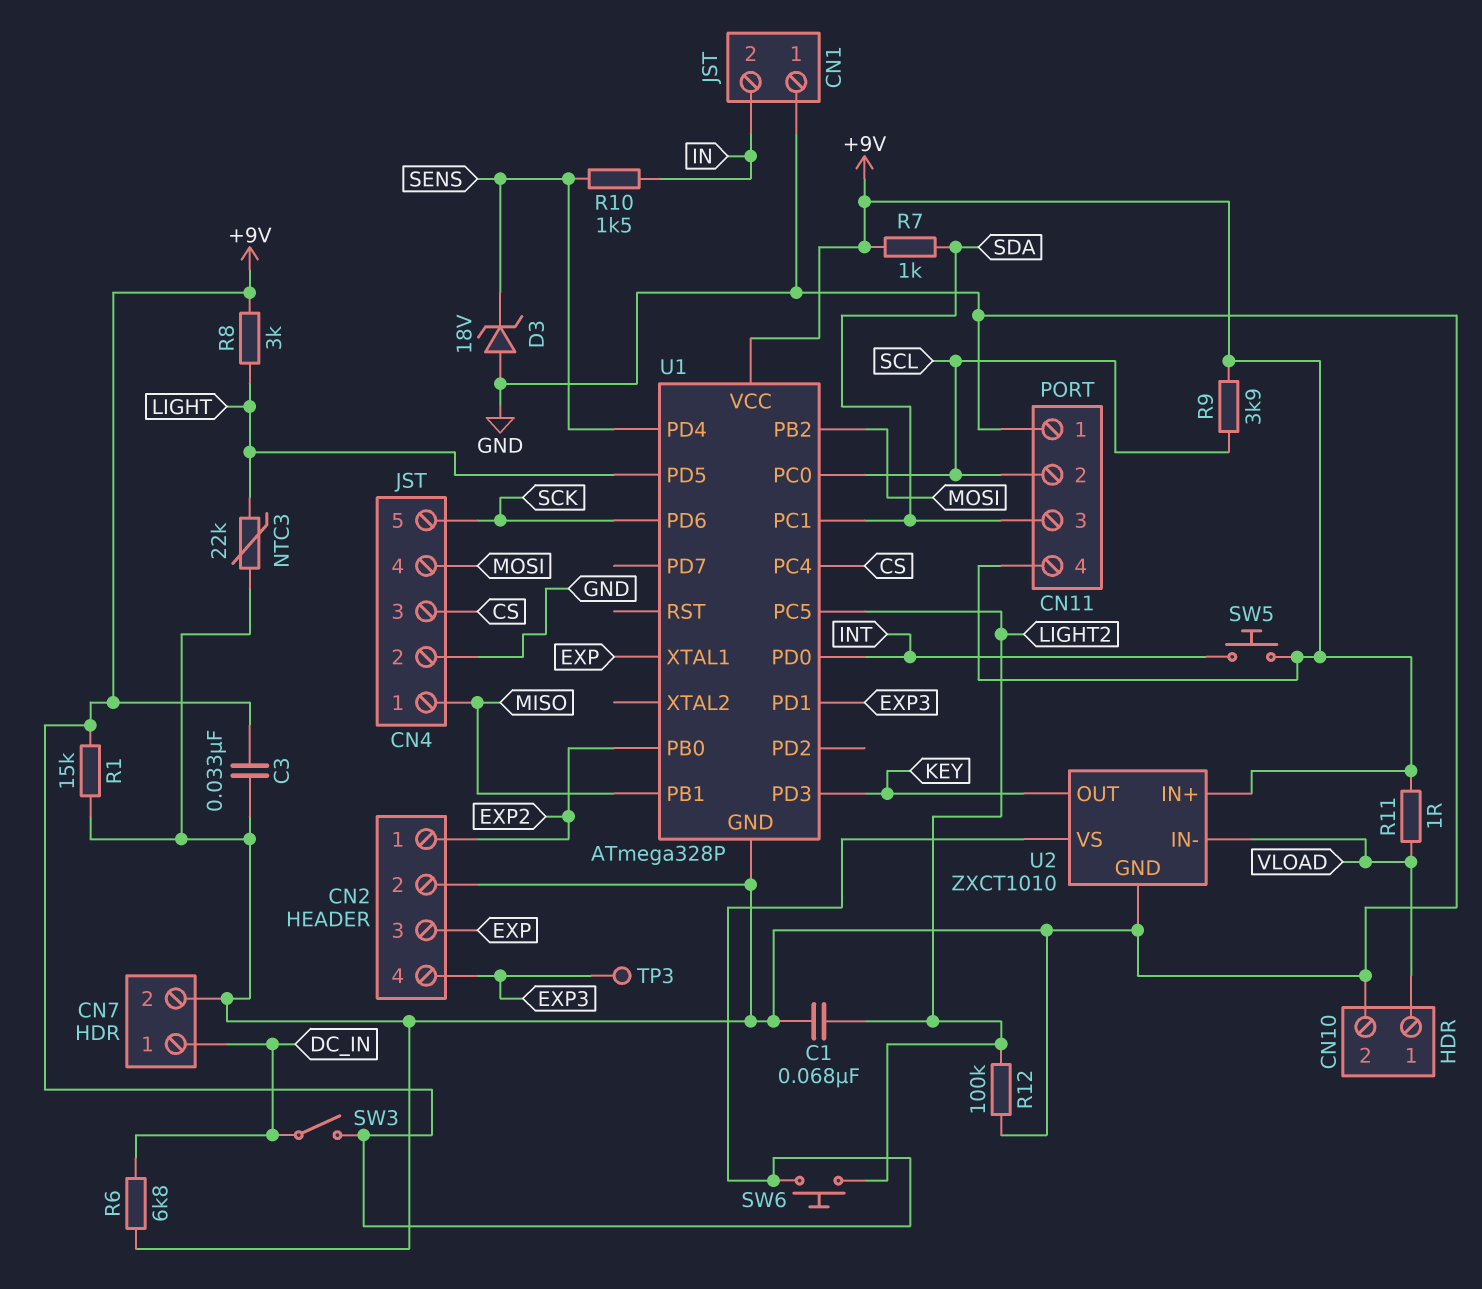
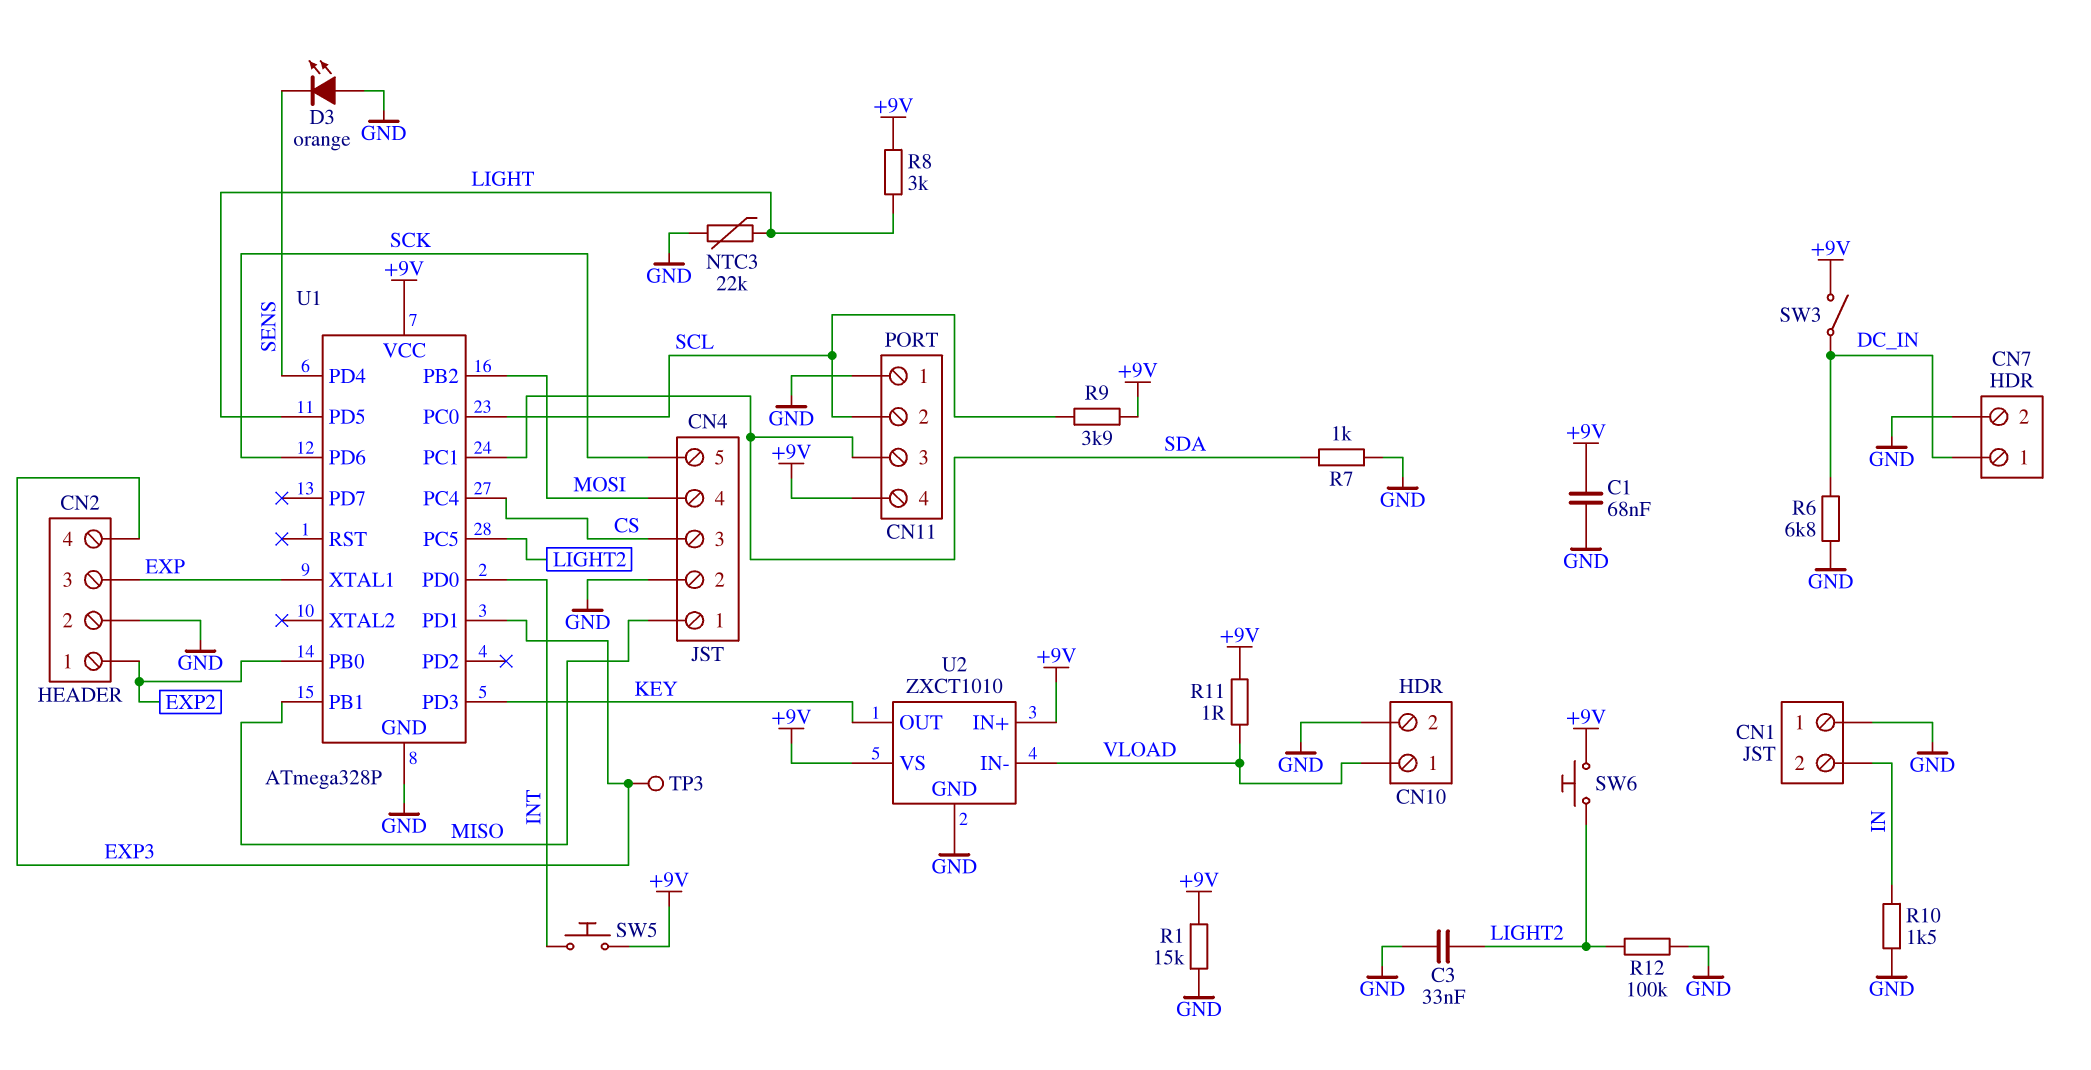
C1: 68nF (GND, LIGHT2) -> 68nF (+9V, GND)
C3: 33nF (+9V, GND) -> 33nF (GND, LIGHT2)
D3: zener 18V (A GND, K SENS) -> LED orange (A GND, K SENS)
R7: 1k (+9V, SDA) -> 1k (GND, SDA)
R10: 1.5k (IN, SENS) -> 1.5k (GND, IN)

